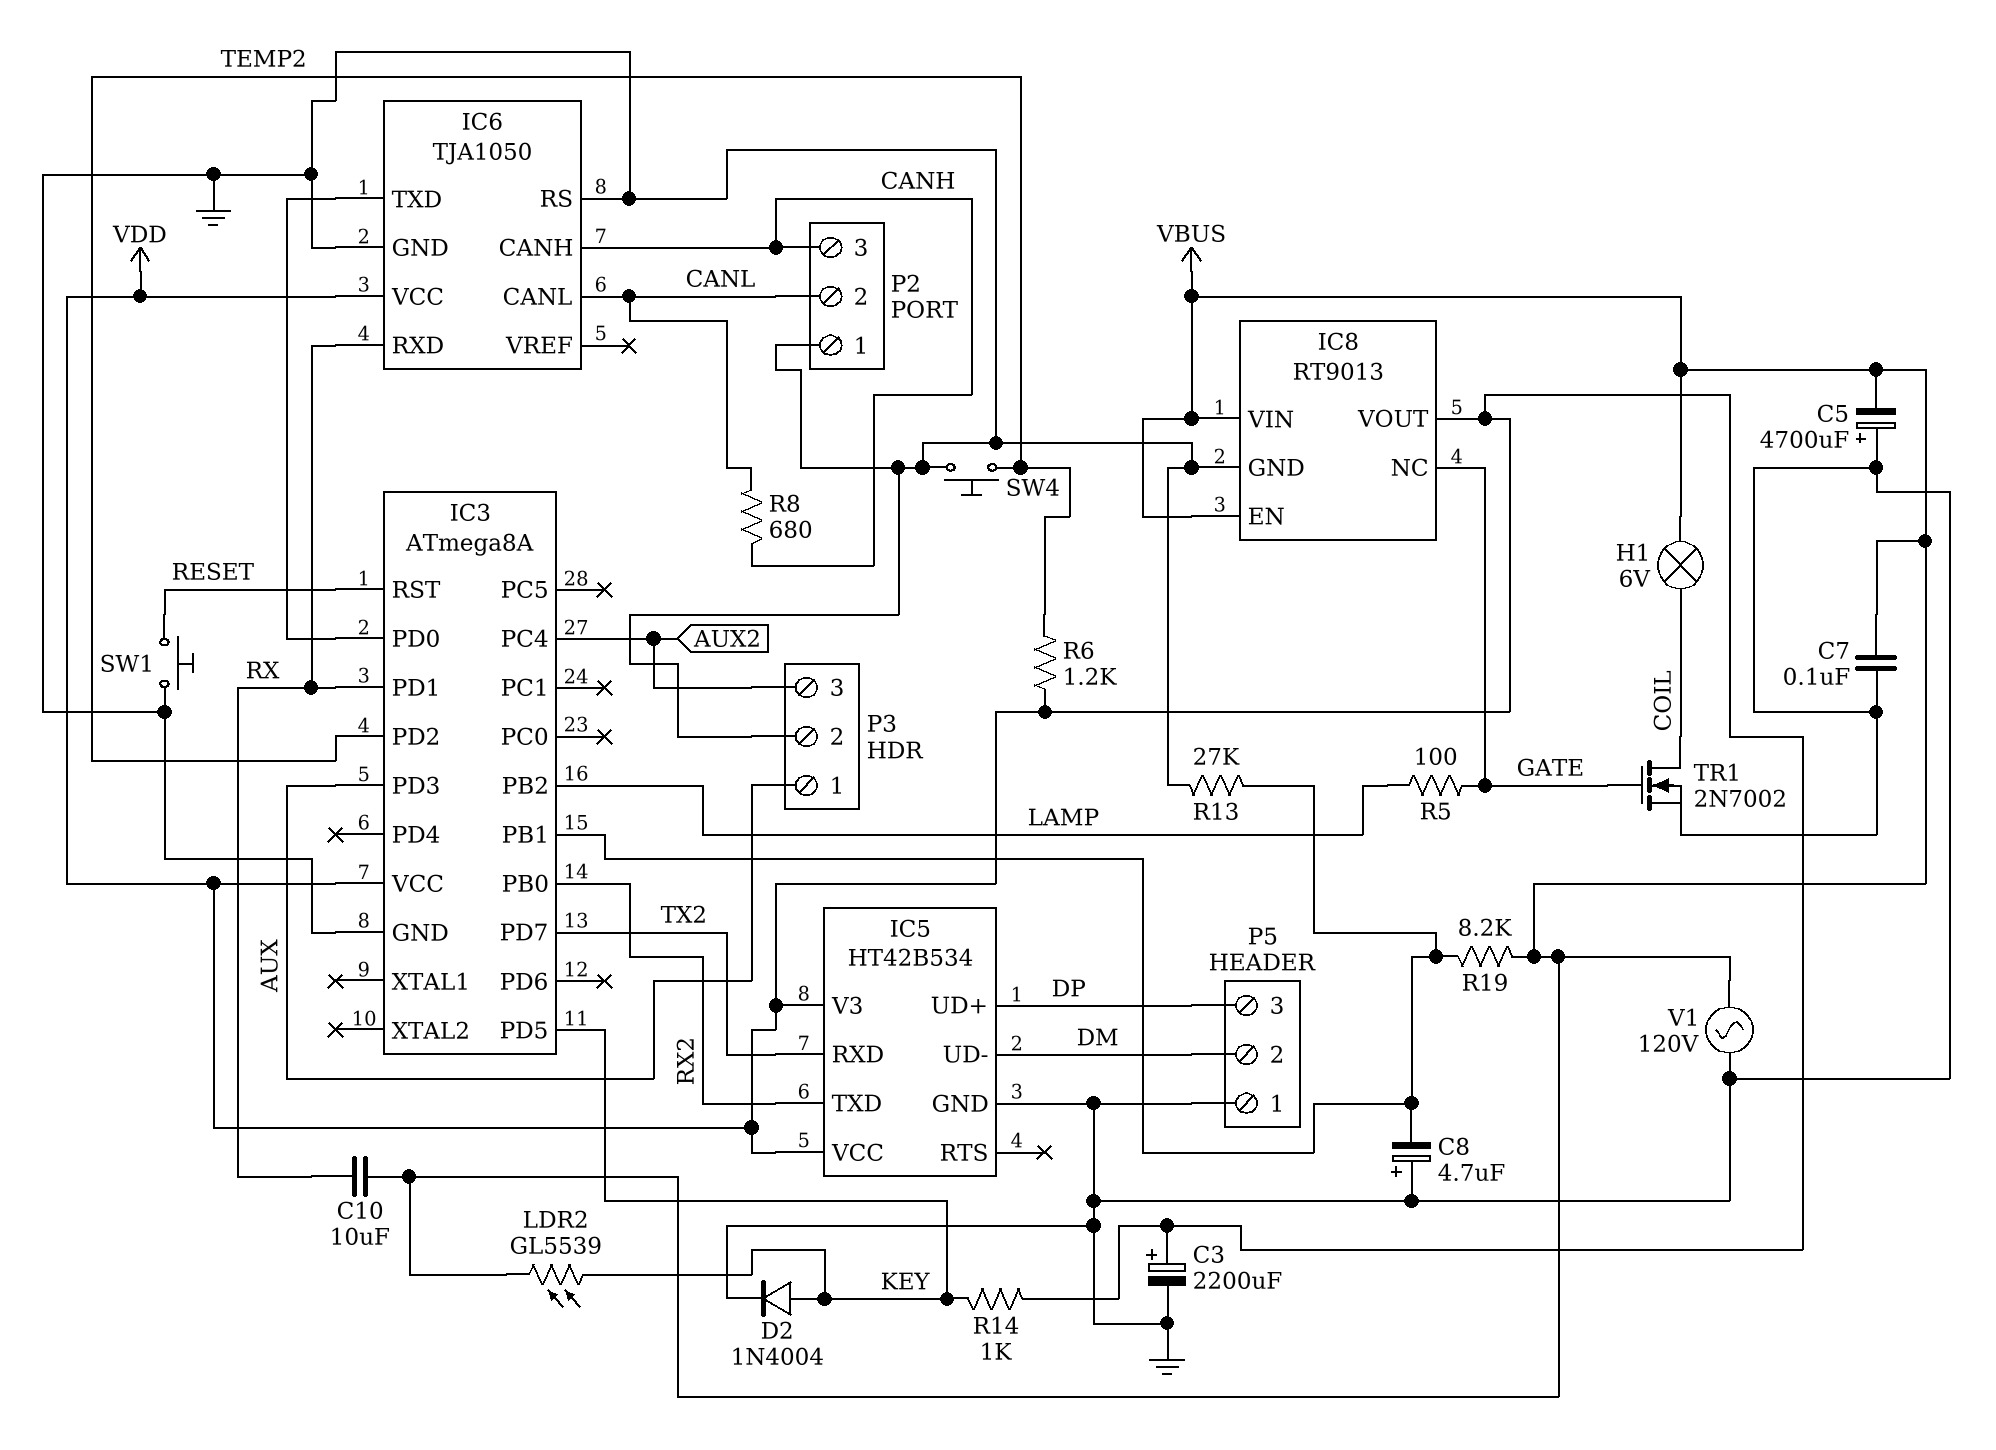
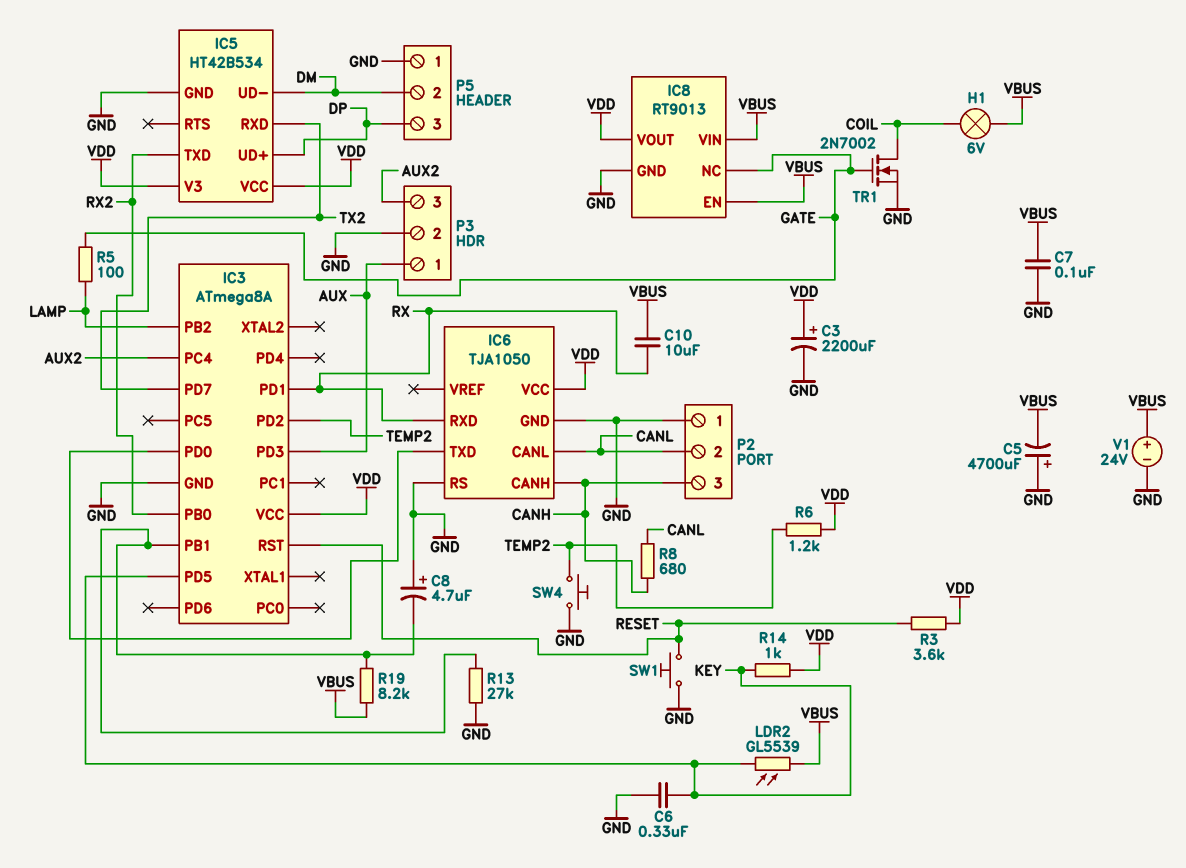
C6: none -> 330nF (GND, KEY)
D2: diode 1N4004 (A KEY, K GND) -> none
R3: none -> 3.6k (RESET, VDD)
V1: AC 120V (GND, VBUS) -> 24V (plus VBUS, minus GND)

